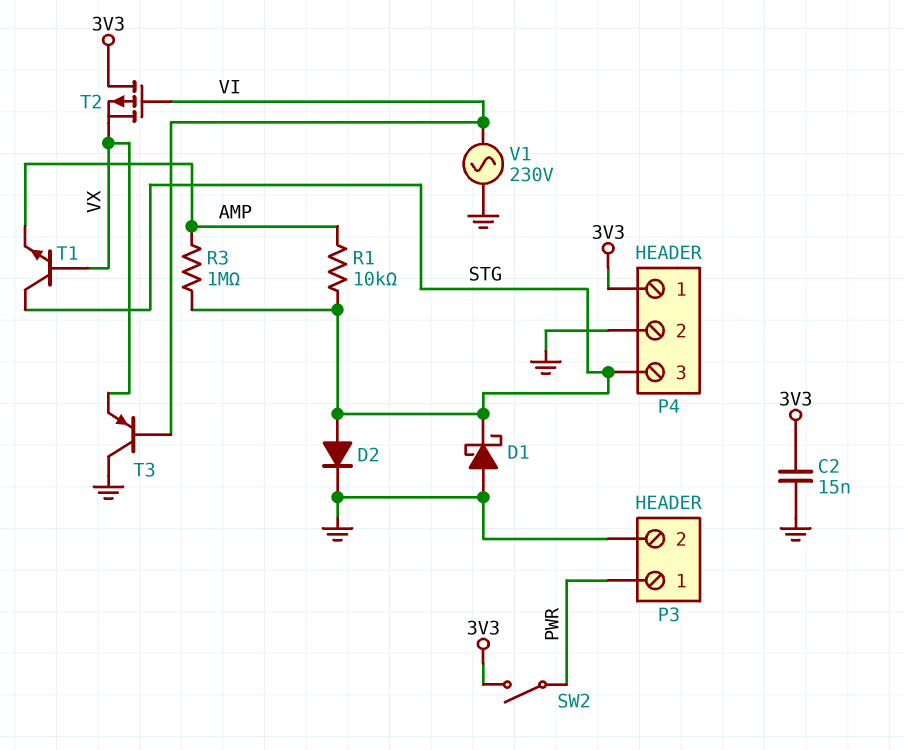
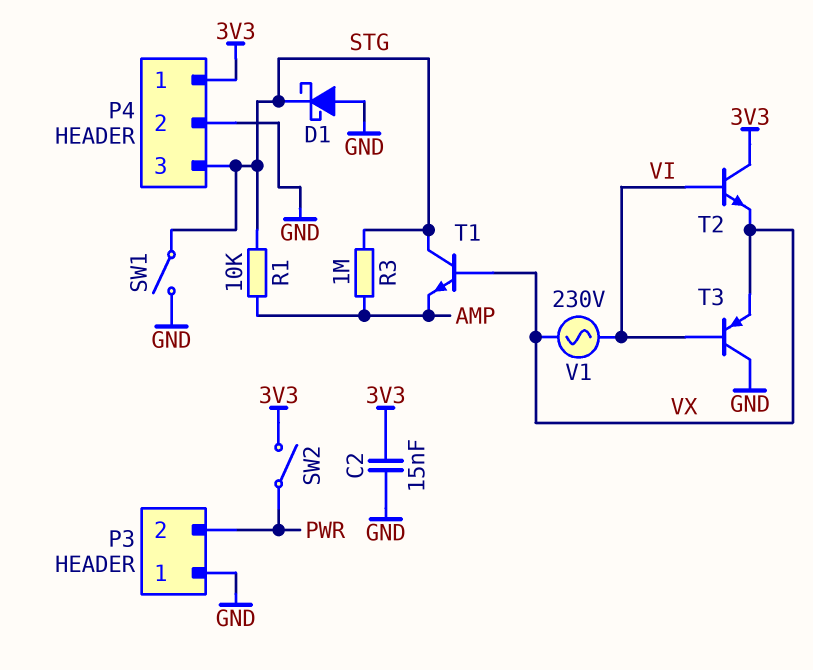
D2: diode (A STG, K GND) -> none
P3 pin 1: PWR -> GND
P3 pin 2: GND -> PWR
SW1: none -> switch (GND, STG)
T2: PMOS (G VI, D 3V3, S VX) -> NPN (B VI, C 3V3, E VX)
V1: AC 230V (GND, VI) -> AC 230V (VI, VX)

